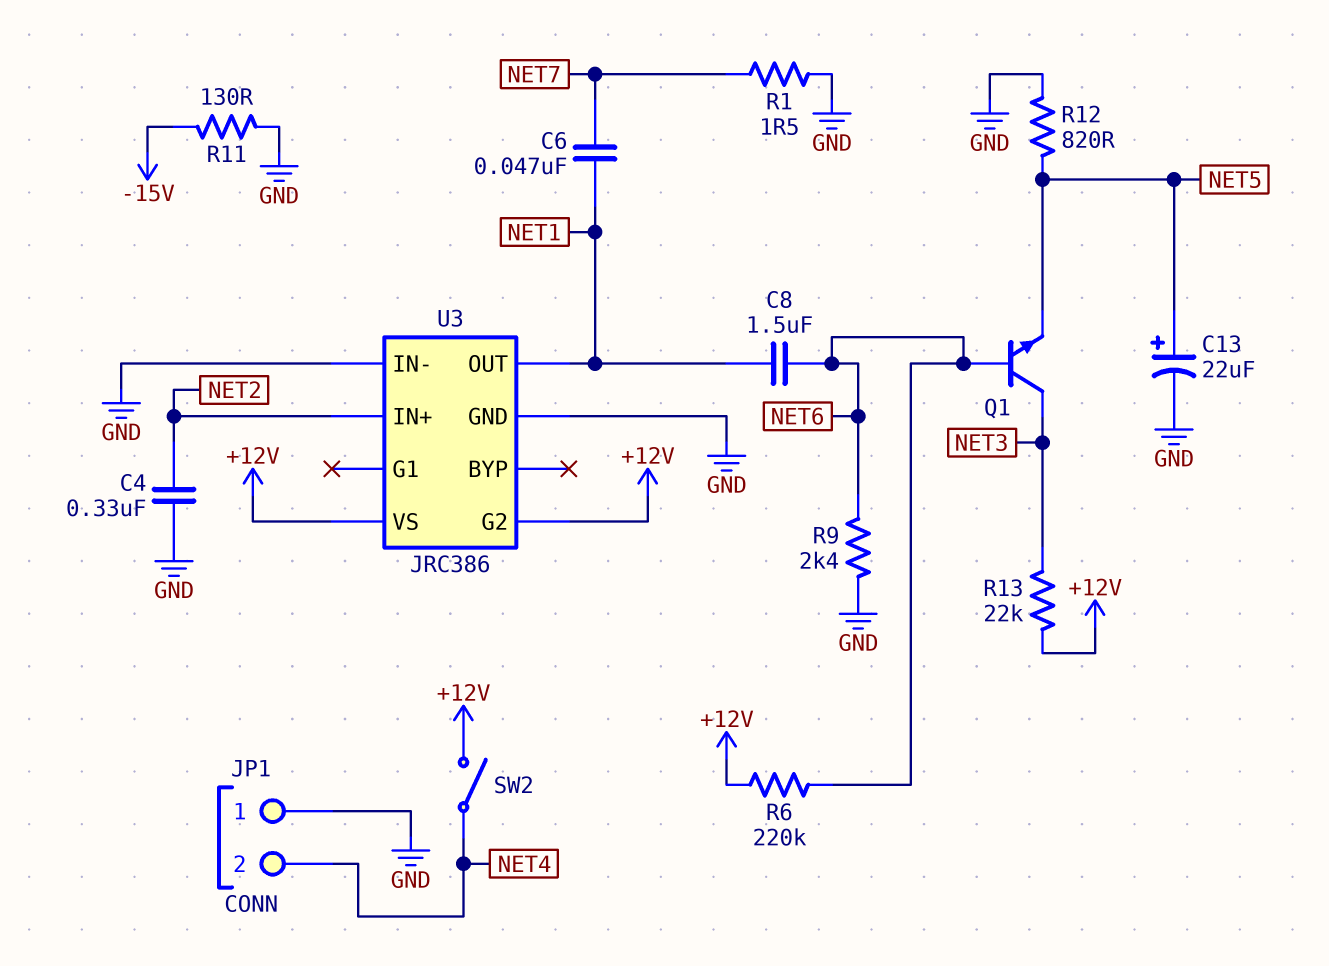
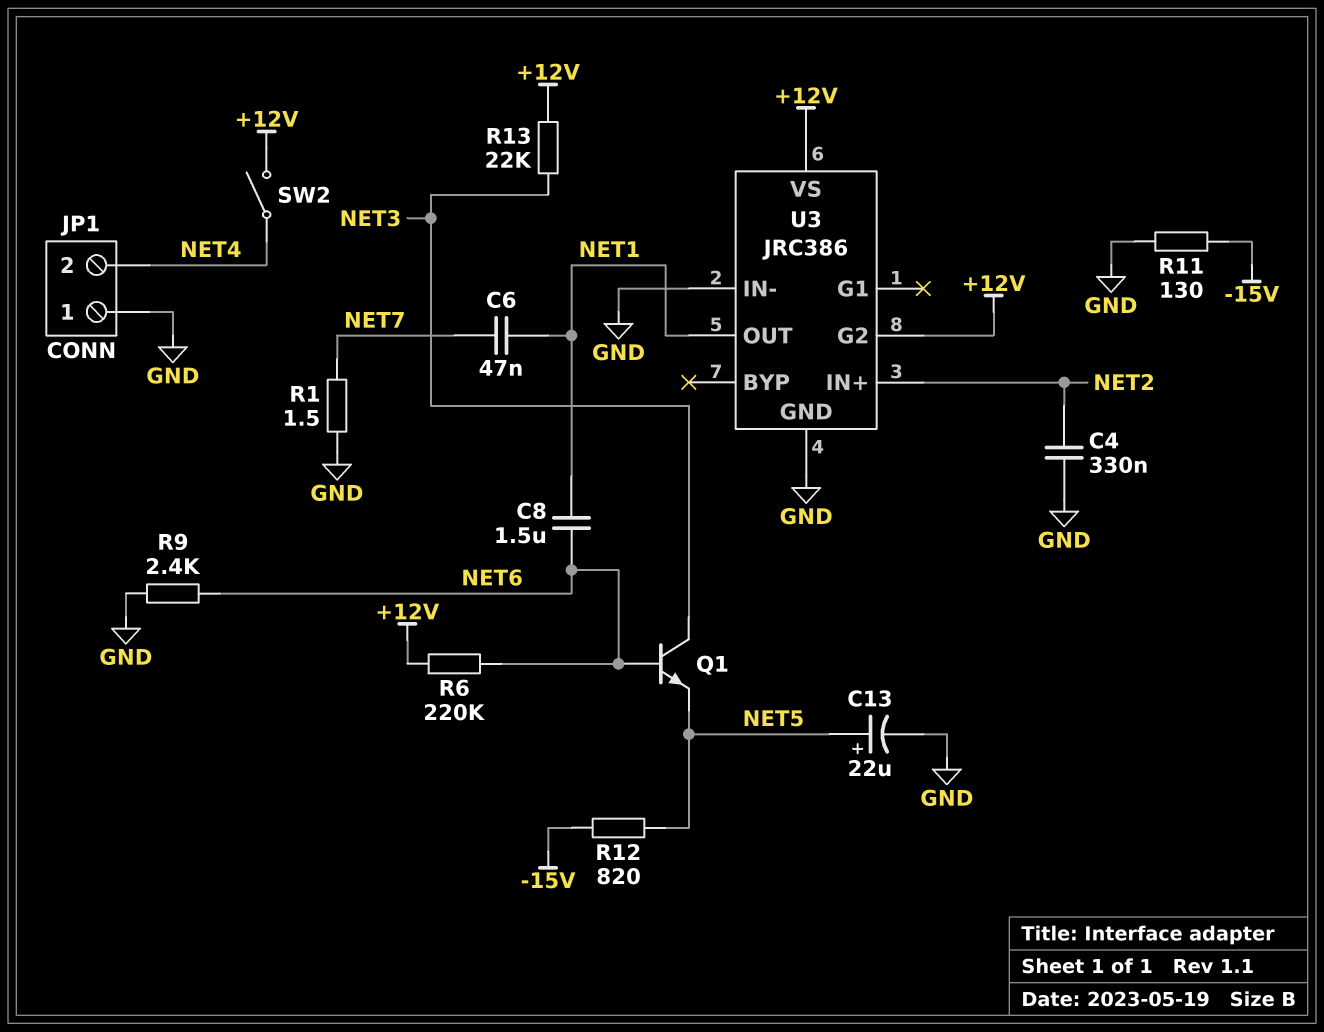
R12: 820 (GND, NET5) -> 820 (-15V, NET5)

